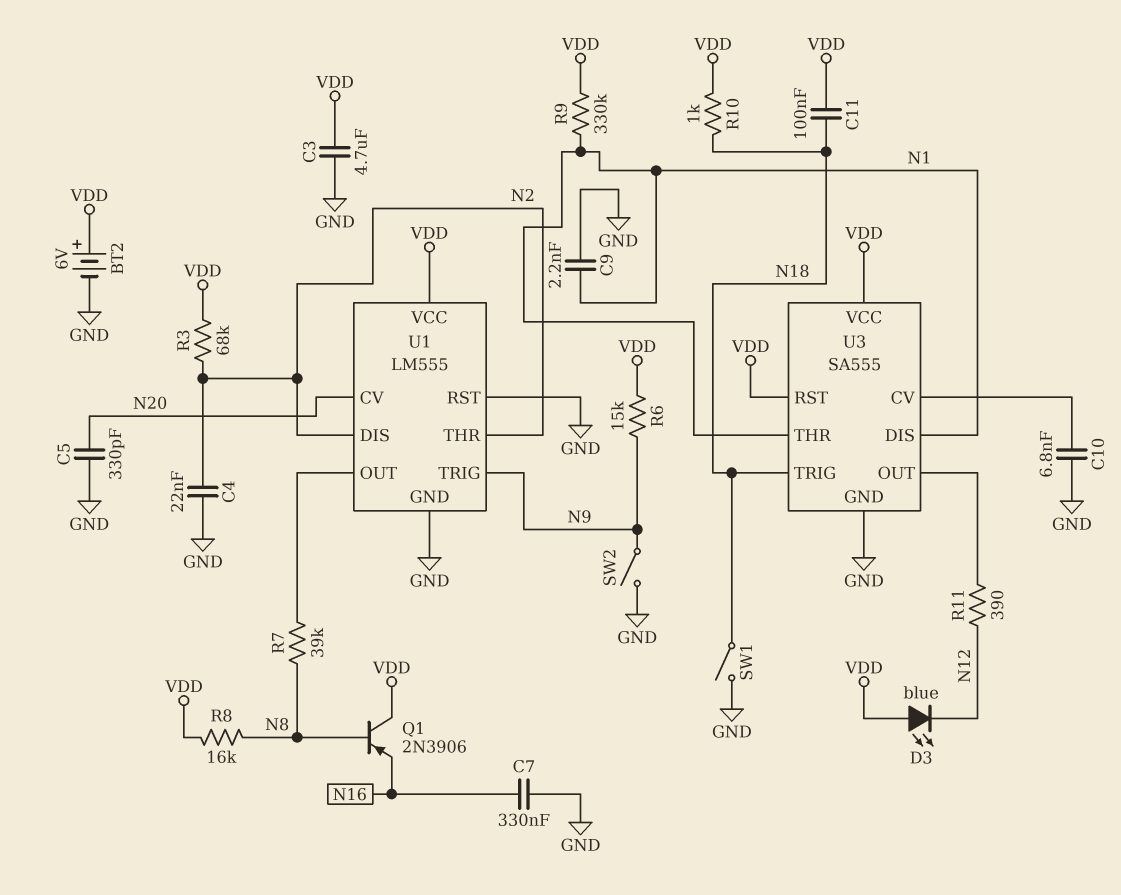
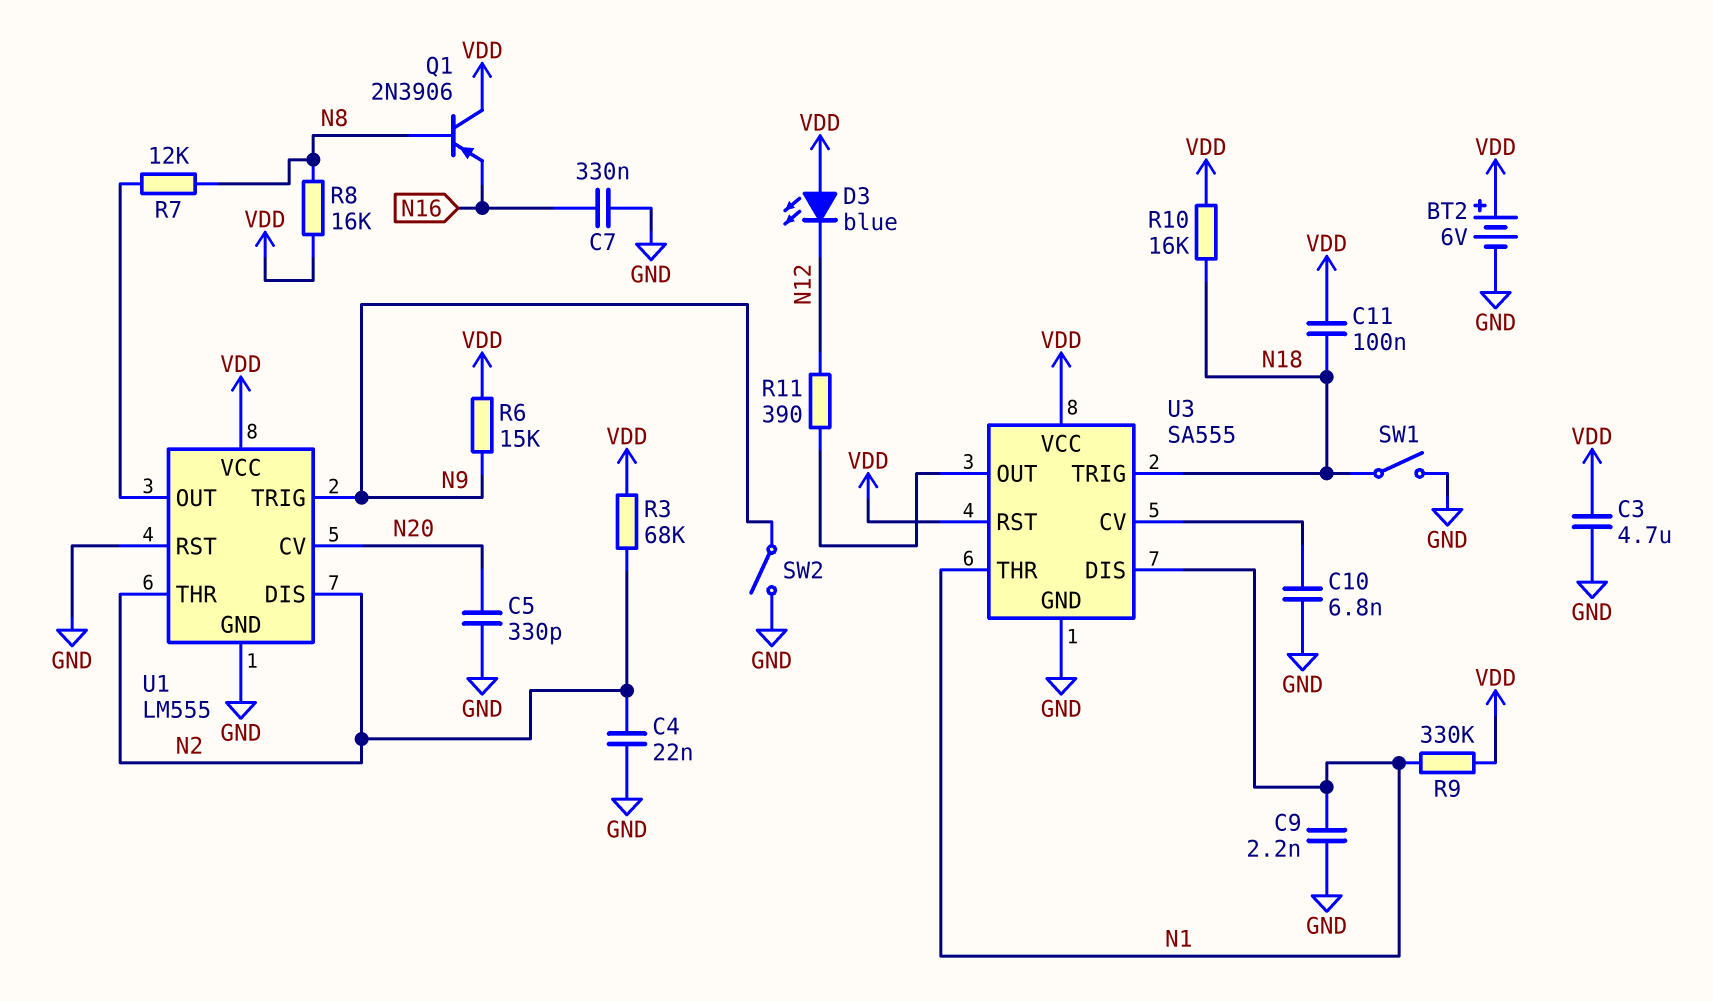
R7: 39k (N8, U1/OUT) -> 12k (N8, U1/OUT)
R10: 1k (N18, VDD) -> 16k (N18, VDD)

